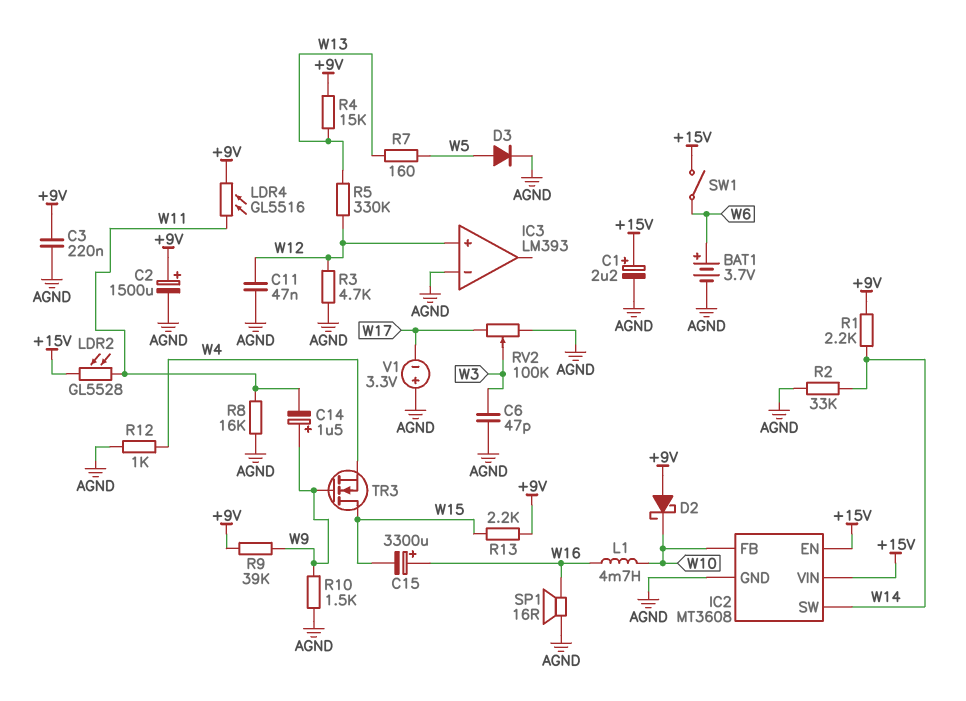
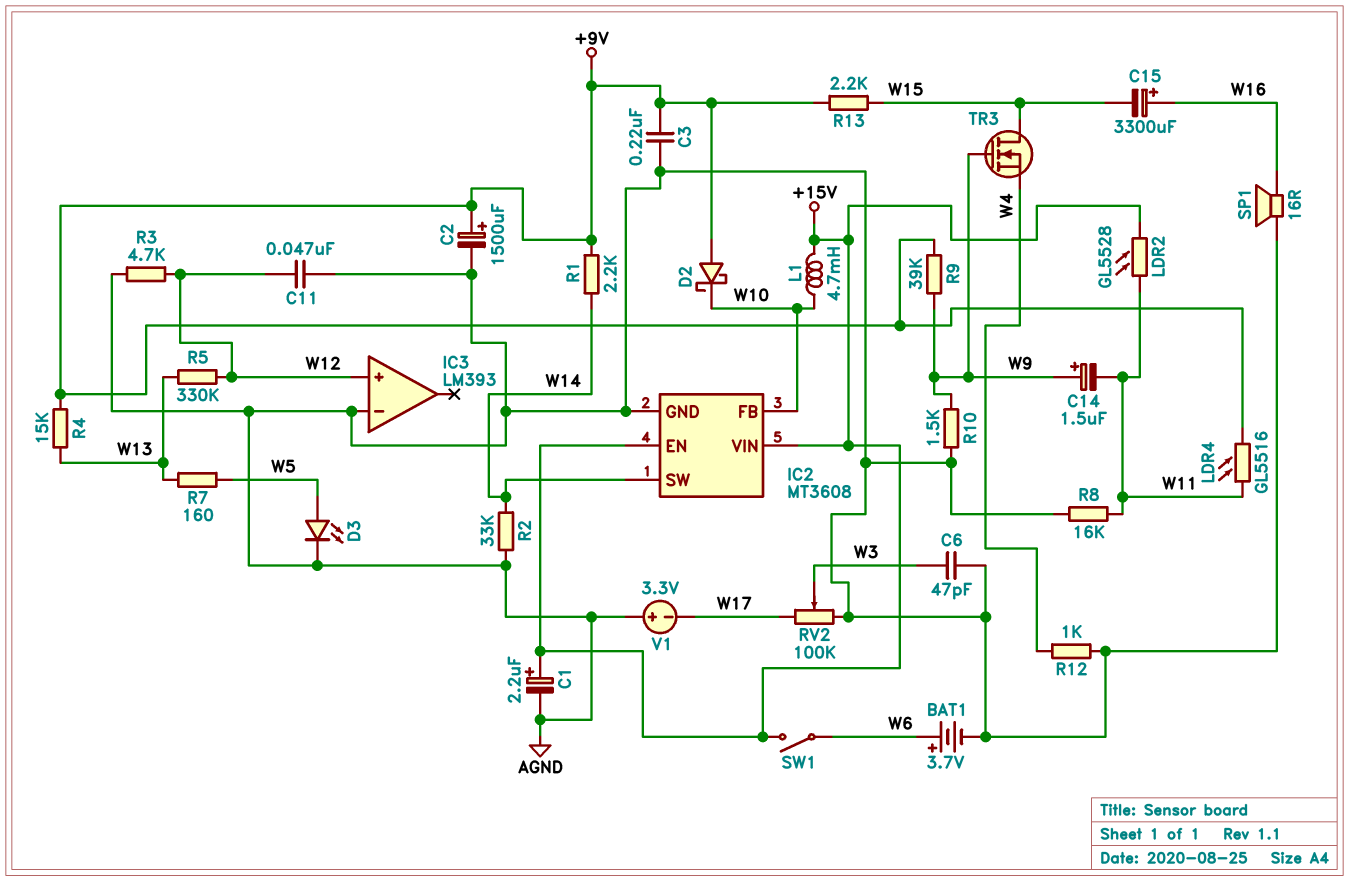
D3: diode (A W5, K AGND) -> LED (A W5, K AGND)
L1: 4.7mH (W10, W16) -> 4.7mH (+15V, W10)

